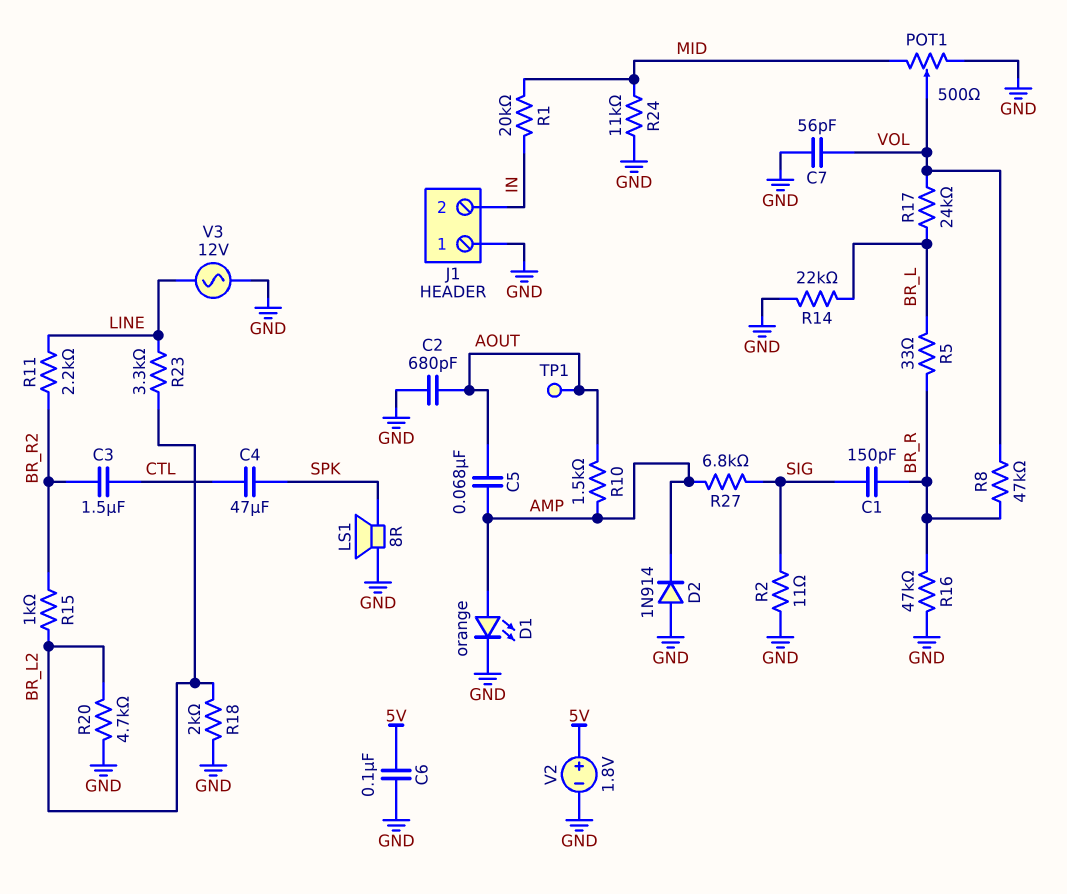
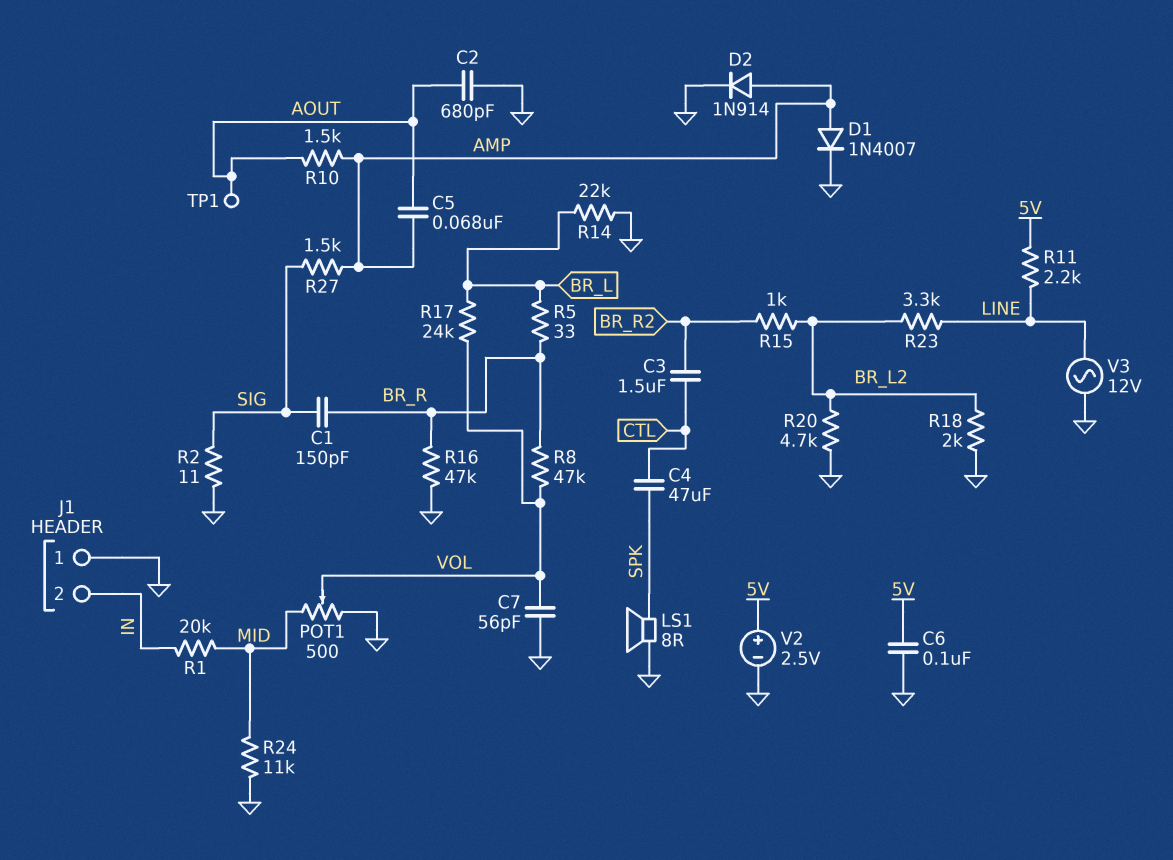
D1: LED orange (A AMP, K GND) -> diode 1N4007 (A AMP, K GND)
D2: diode 1N914 (A GND, K AMP) -> diode 1N914 (A AMP, K GND)
R11: 2.2k (BR_R2, LINE) -> 2.2k (5V, LINE)
R27: 6.8k (AMP, SIG) -> 1.5k (AMP, SIG)
V2: 1.8V (plus 5V, minus GND) -> 2.5V (plus 5V, minus GND)

